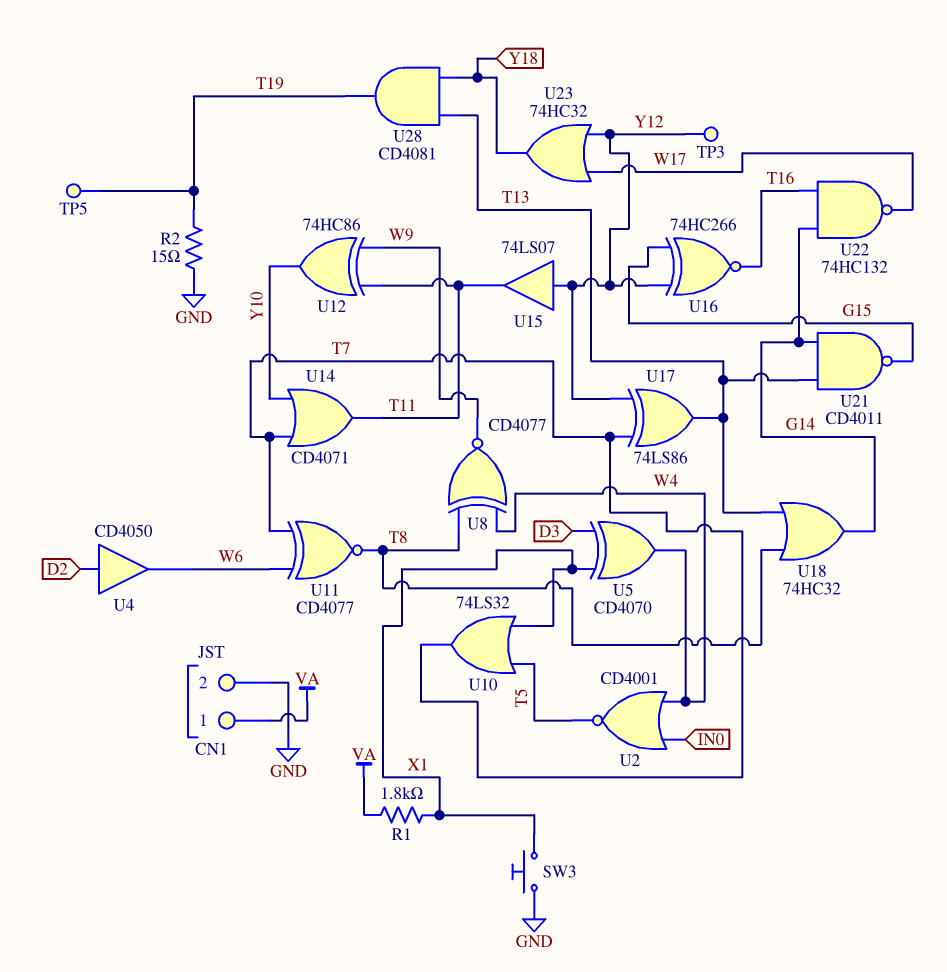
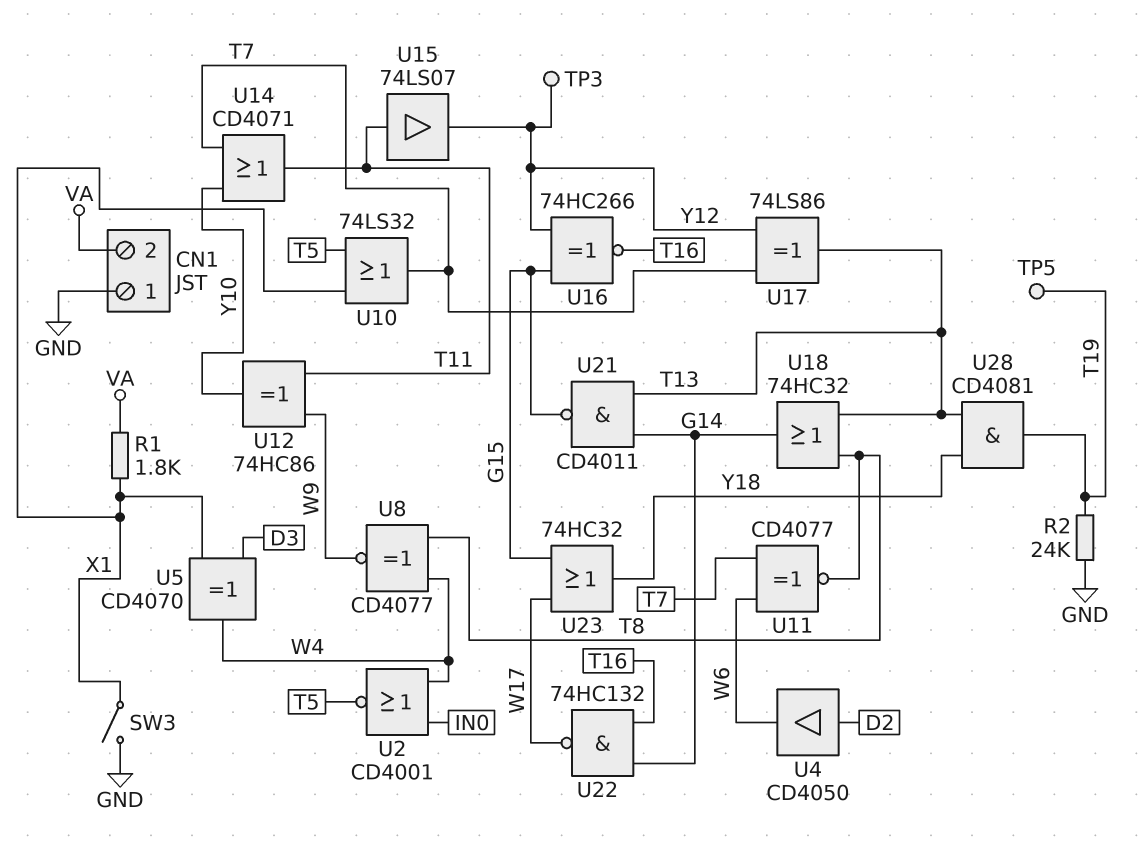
CN1 pin 1: VA -> GND
CN1 pin 2: GND -> VA
R2: 15 (GND, T19) -> 24k (GND, T19)
SW3: button (GND, X1) -> switch (GND, X1)
U15: buffer 74LS07 (in Y12, out T11) -> buffer 74LS07 (in T11, out Y12)
U23: OR 74HC32 (in W17, in Y12, out Y18) -> OR 74HC32 (in G15, in W17, out Y18)

